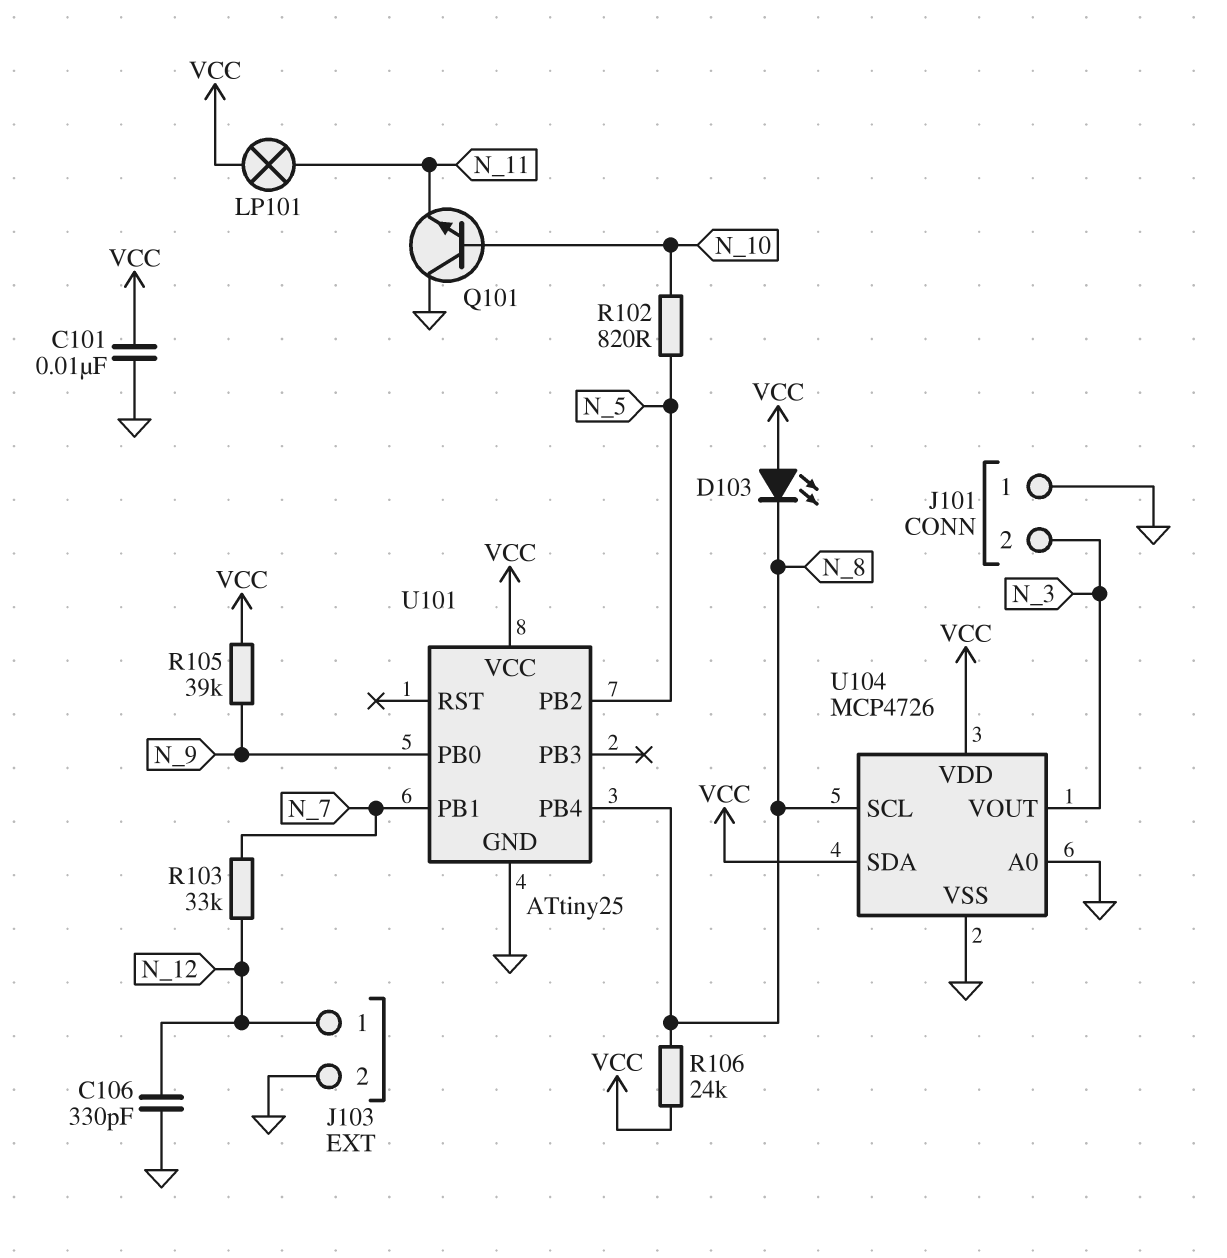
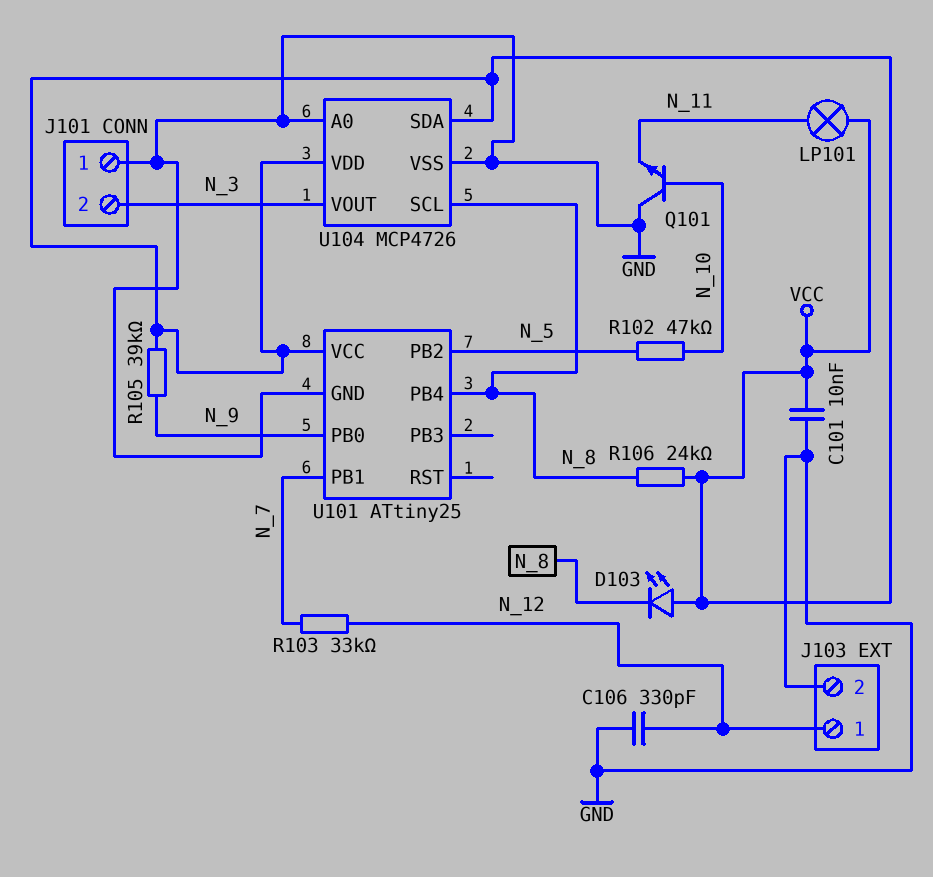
R102: 820 (N_5, N_10) -> 47k (N_5, N_10)

